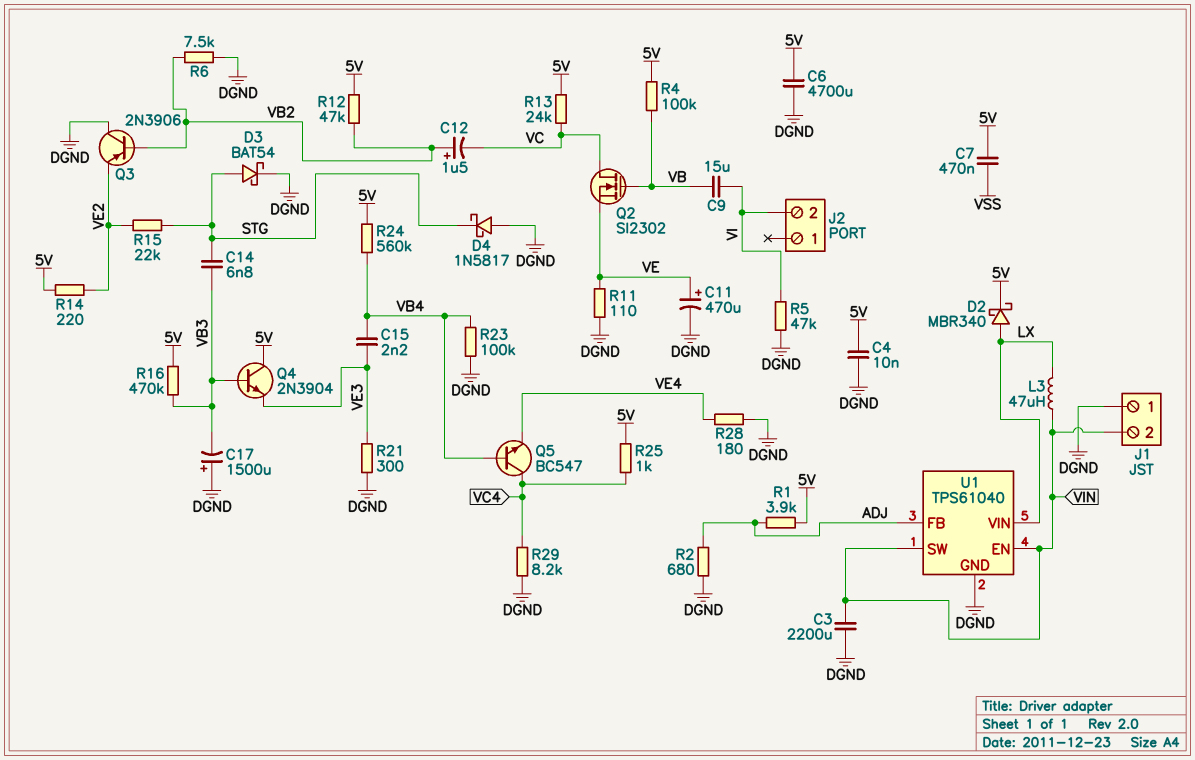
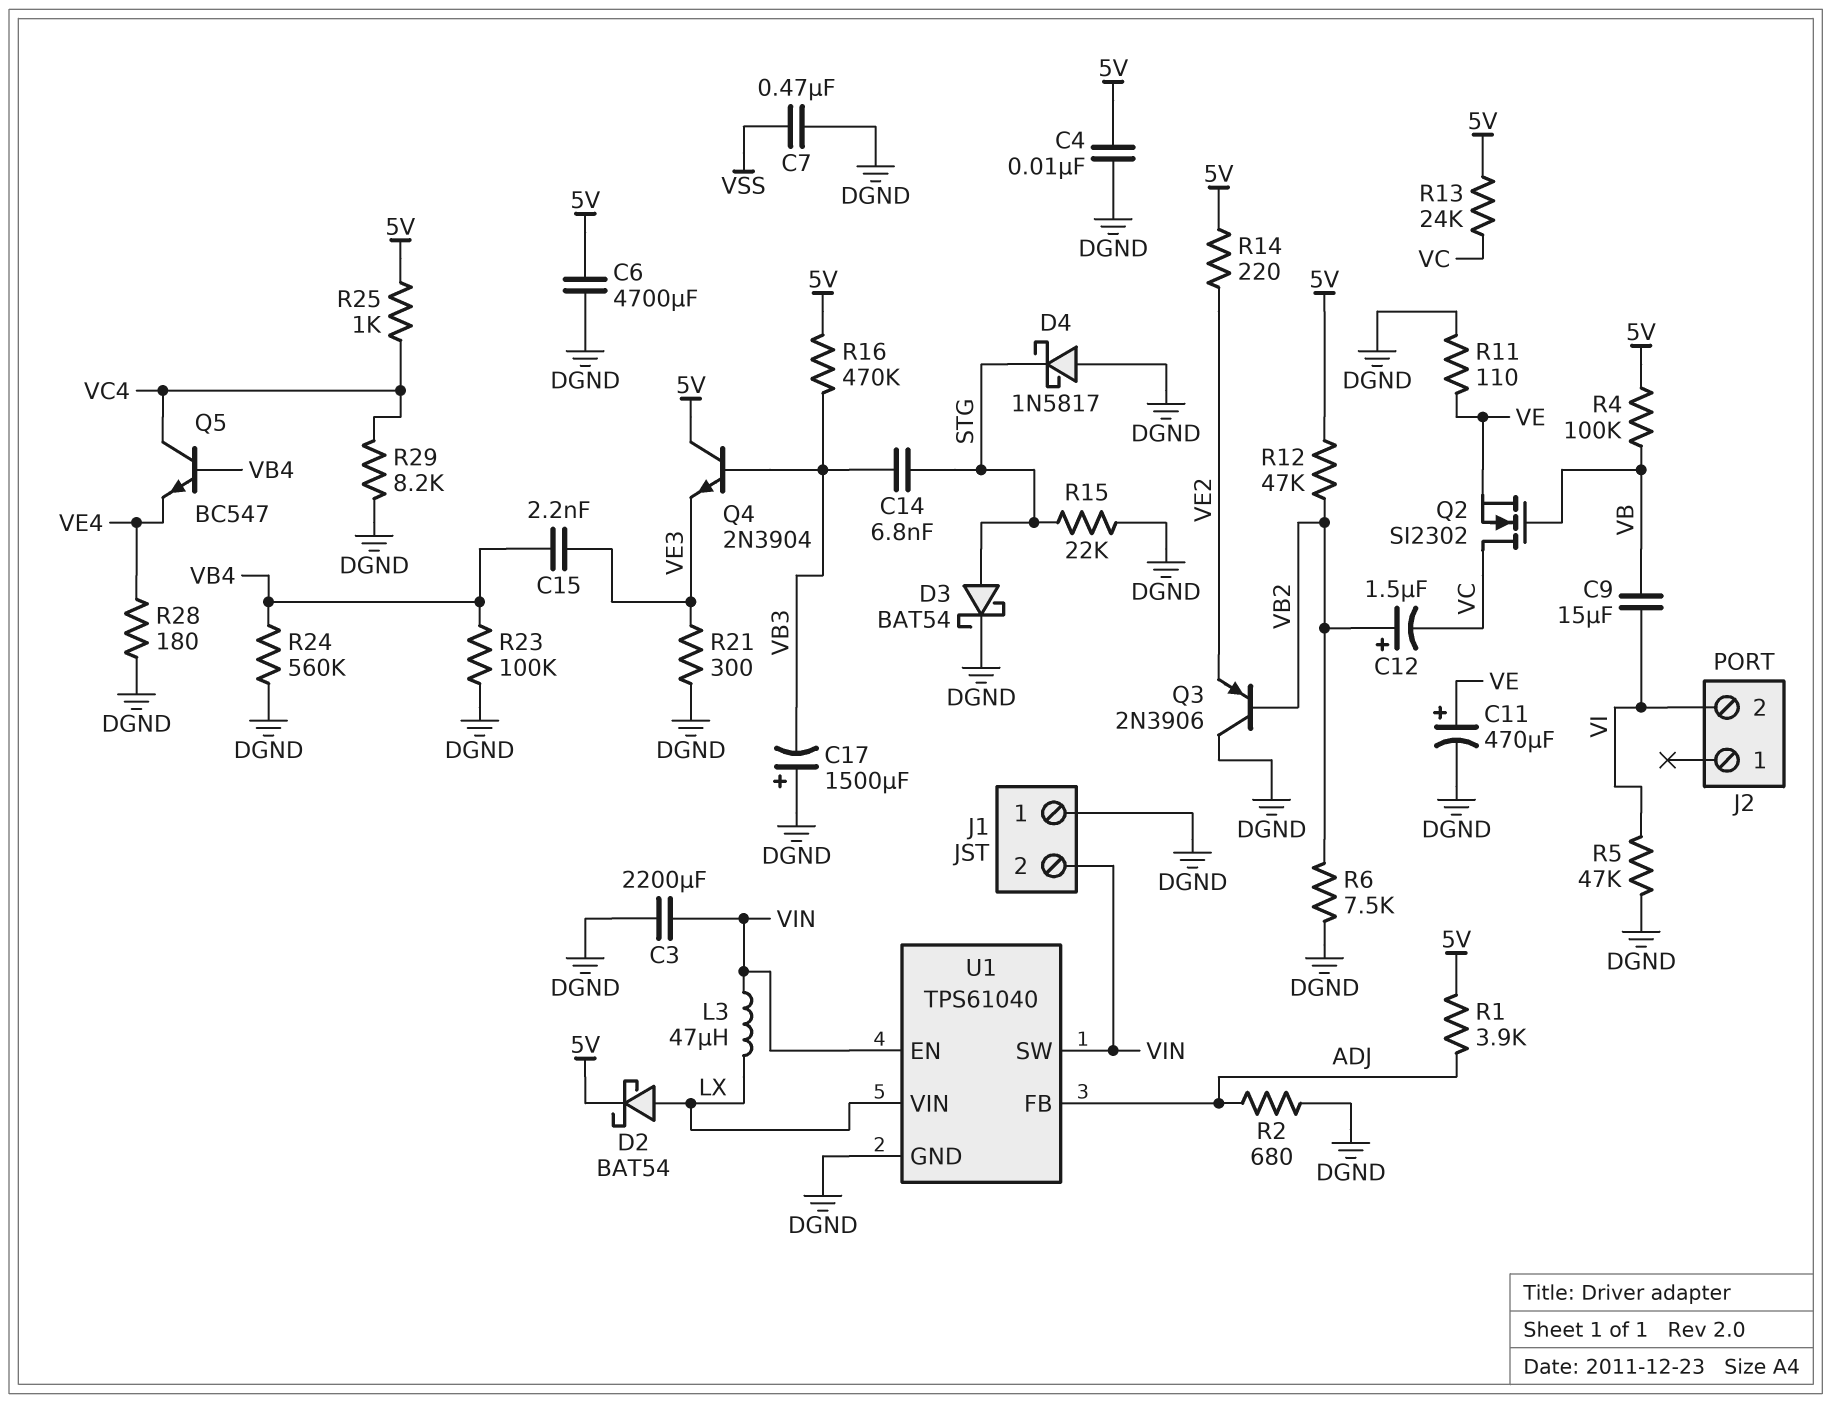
C7: 470nF (5V, VSS) -> 470nF (DGND, VSS)
D2: schottky MBR340 (A LX, K 5V) -> schottky BAT54 (A LX, K 5V)
R15: 22k (STG, VE2) -> 22k (DGND, STG)
R24: 560k (5V, VB4) -> 560k (DGND, VB4)

